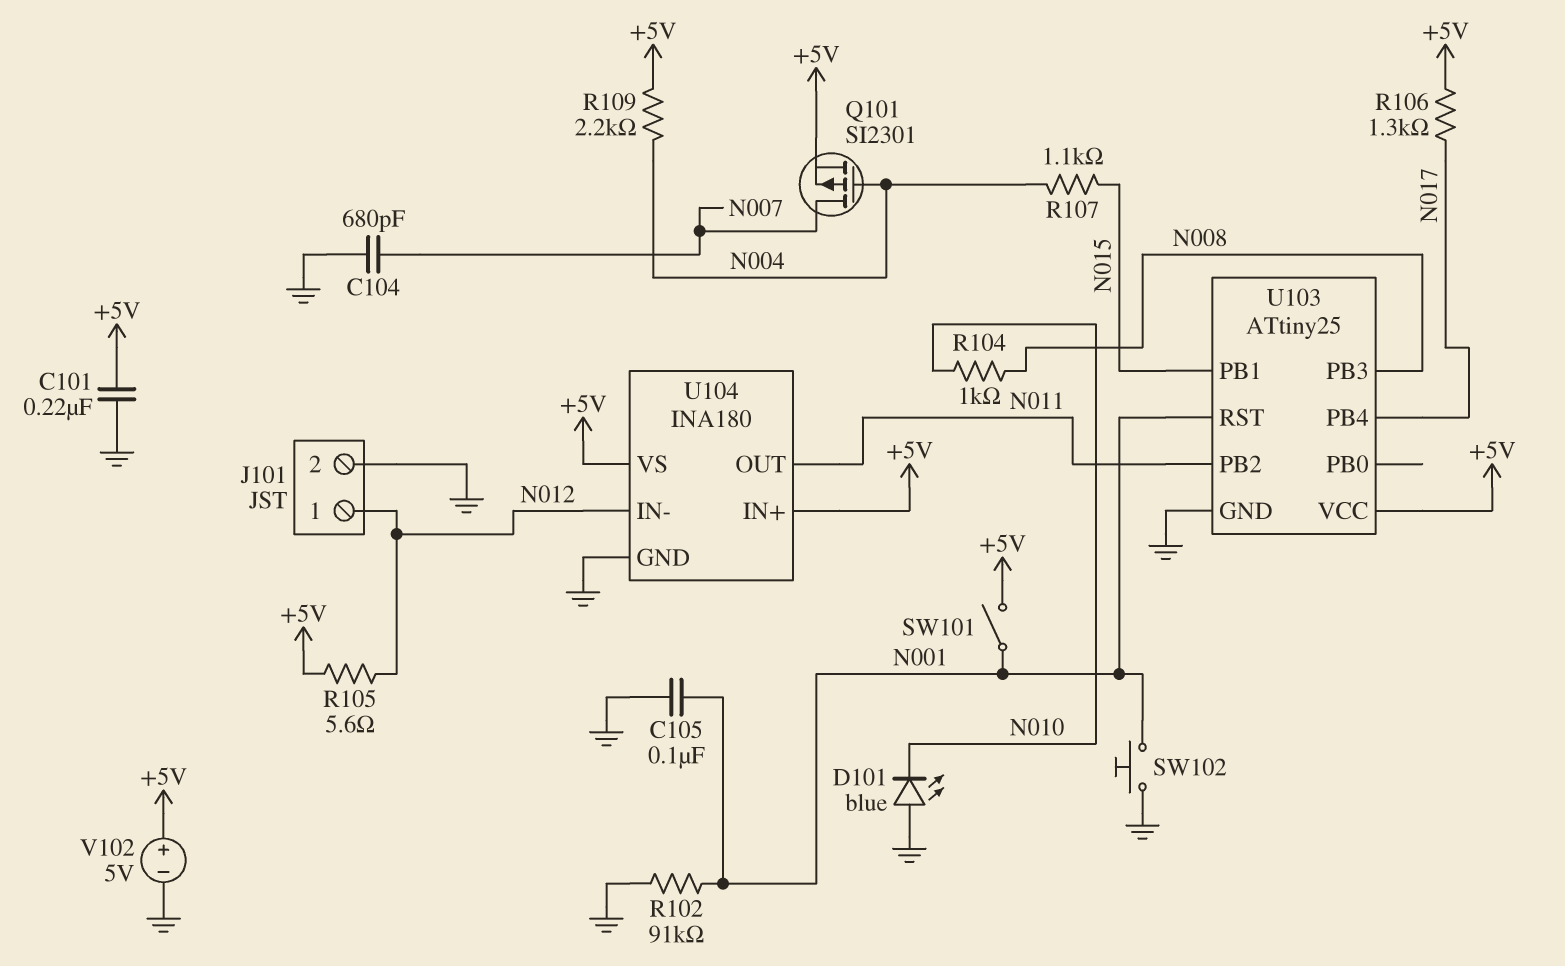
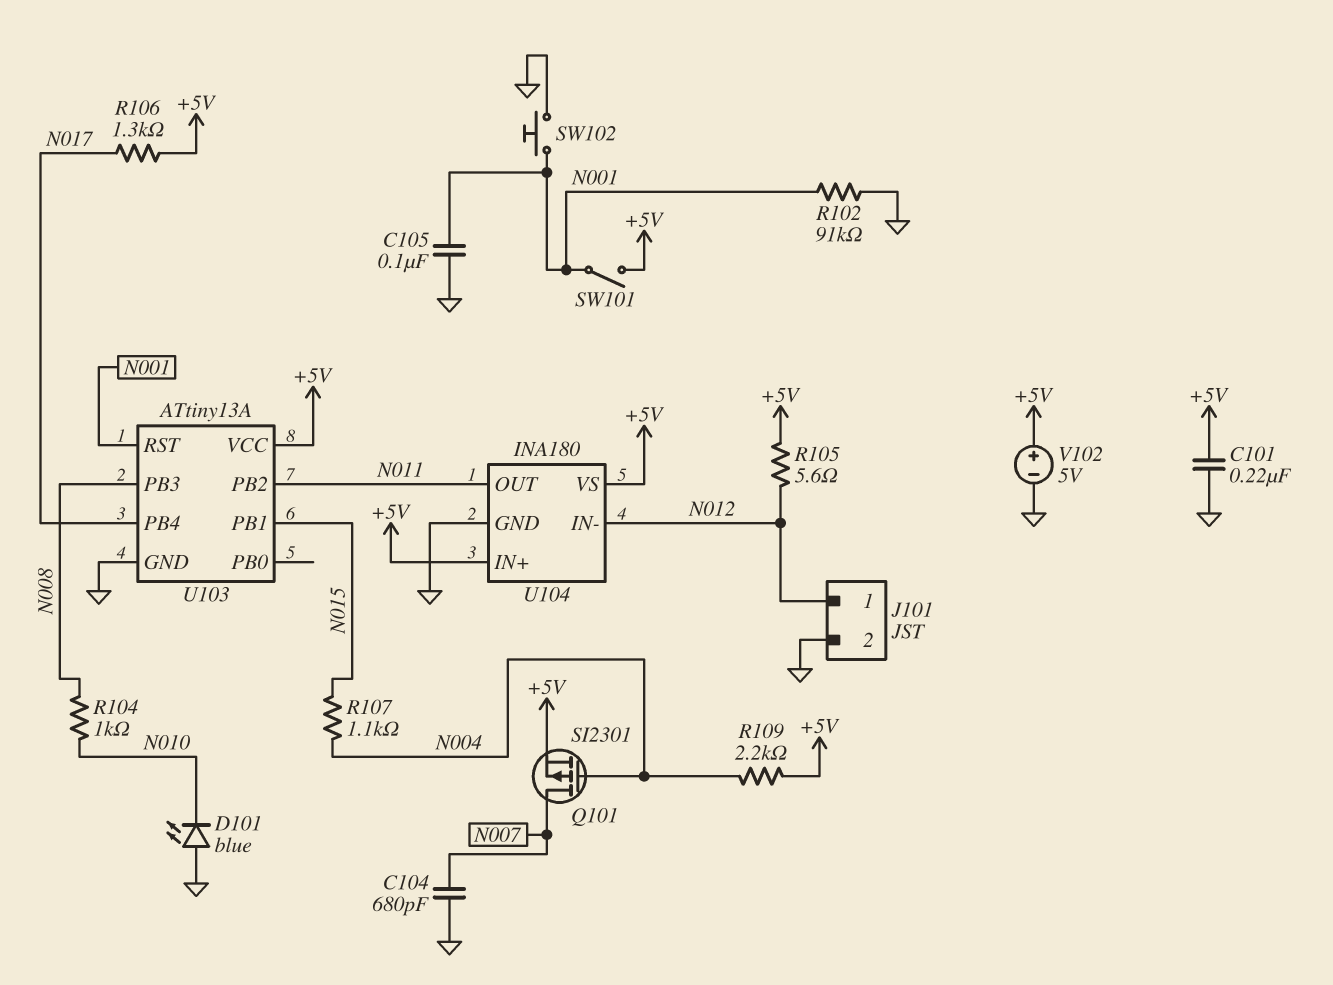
U103: ATtiny25 -> ATtiny13A

